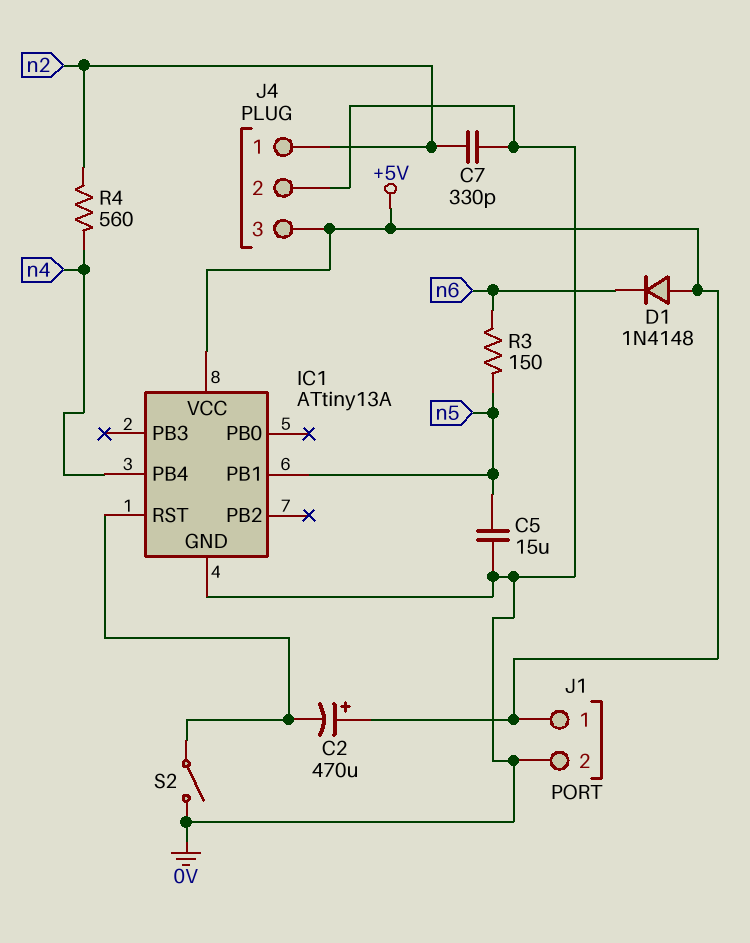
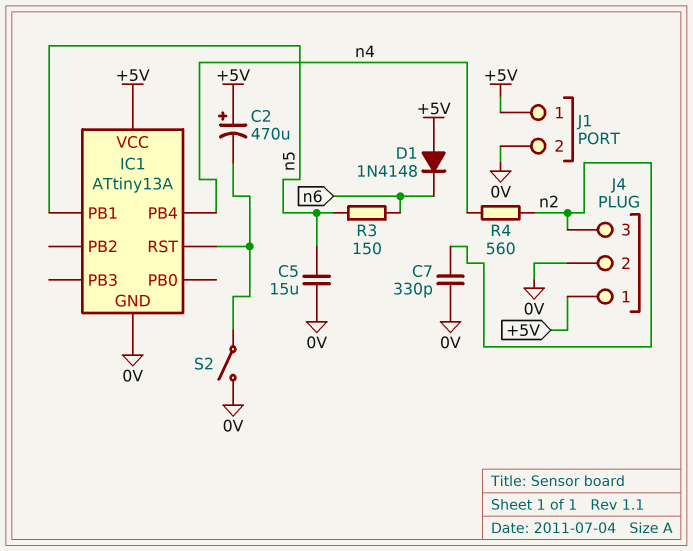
J4 pin 1: n2 -> +5V
J4 pin 3: +5V -> n2

